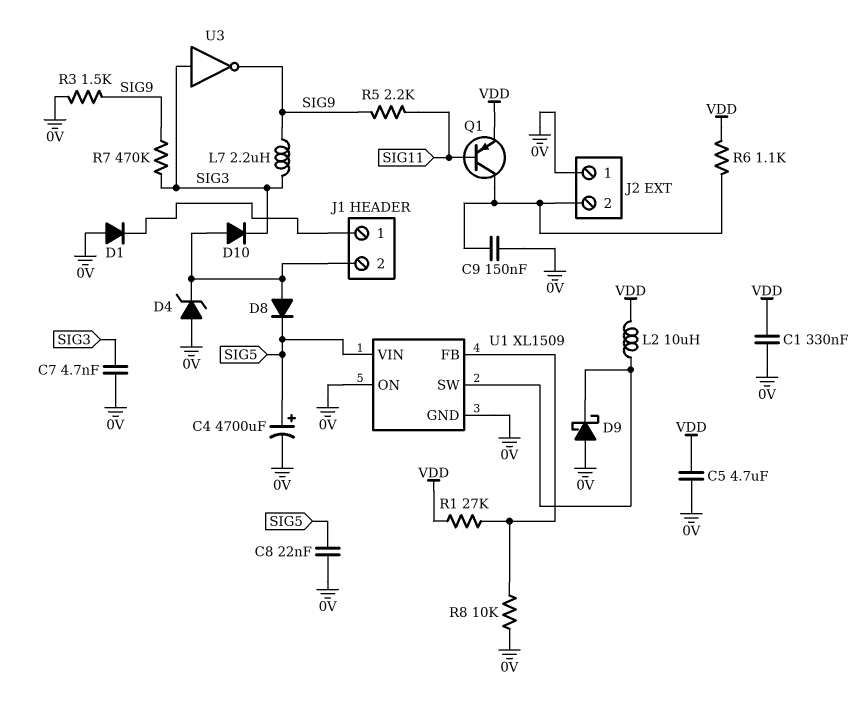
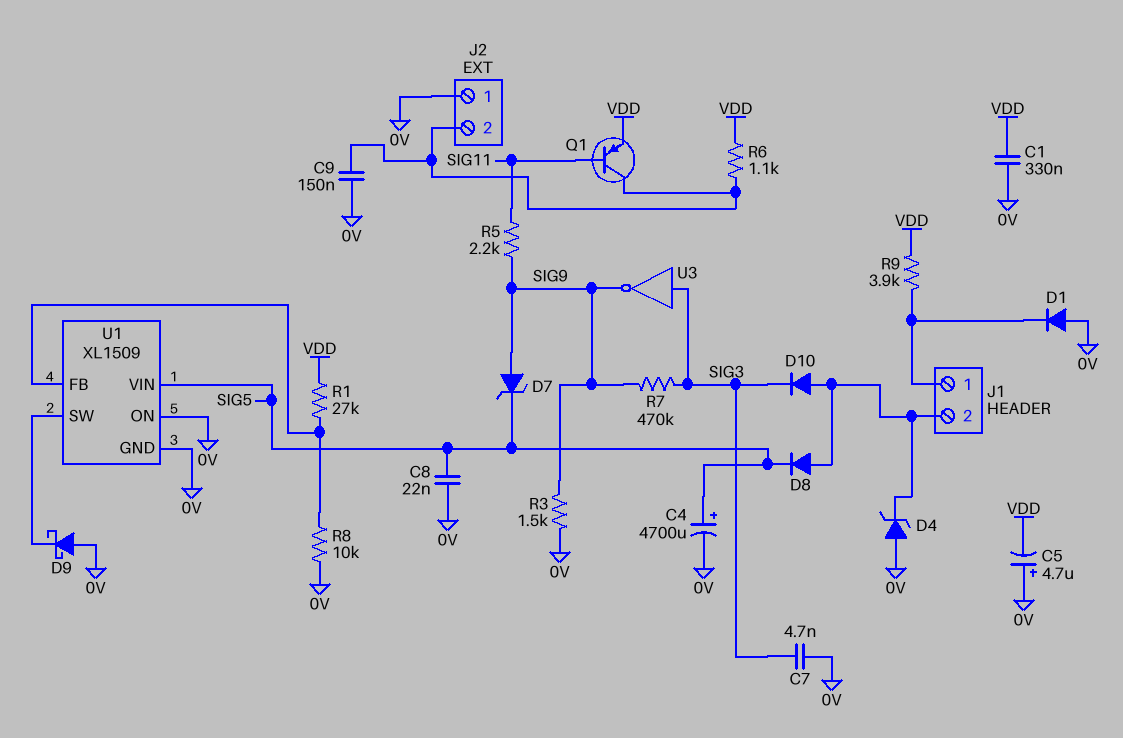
C5: 4.7uF (0V, VDD) -> 4.7uF (plus 0V, minus VDD)
D7: none -> zener (A SIG9, K SIG5)
L2: 10uH (U1/SW, VDD) -> none
L7: 2.2uH (SIG3, SIG9) -> none
R9: none -> 3.9k (J1/1, VDD)

